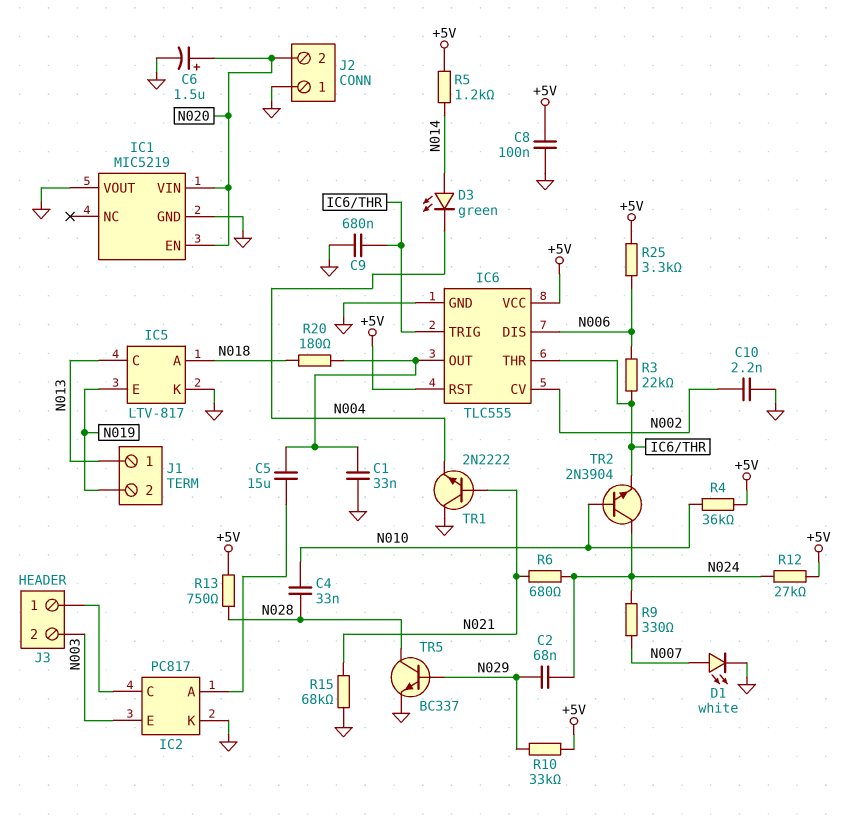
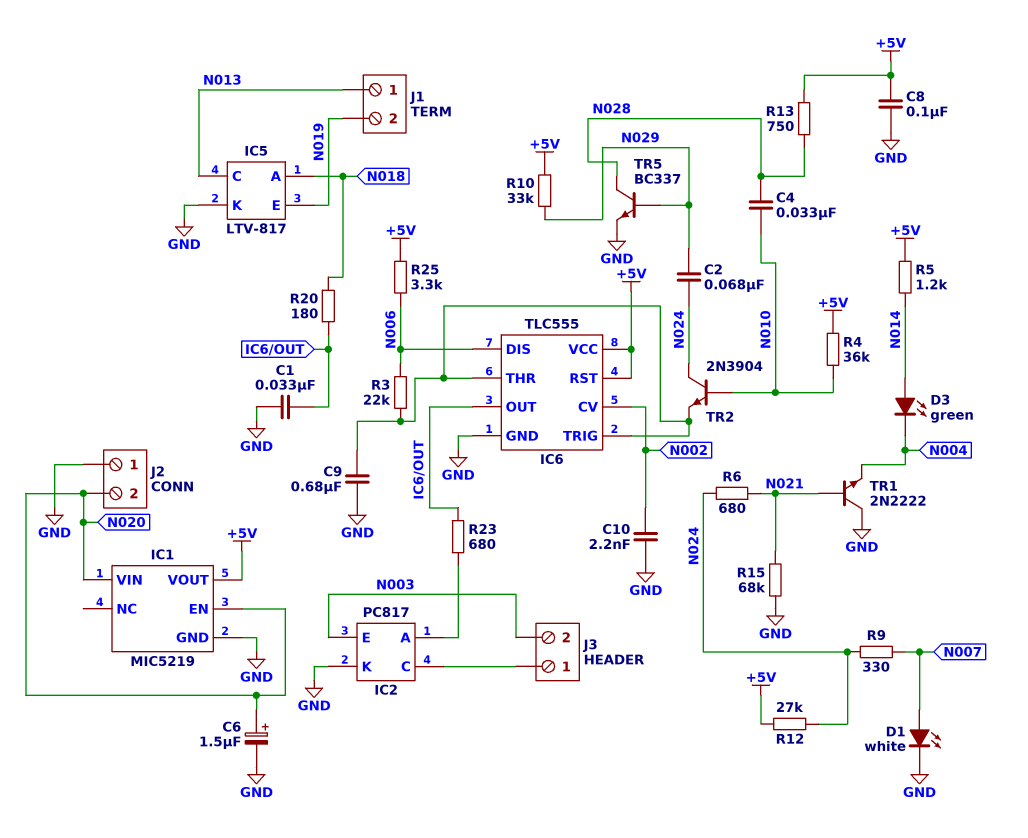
C5: 15uF (IC2/A, IC6/OUT) -> none
IC1 pin VOUT: GND -> +5V
R23: none -> 680 (IC2/A, IC6/OUT)

